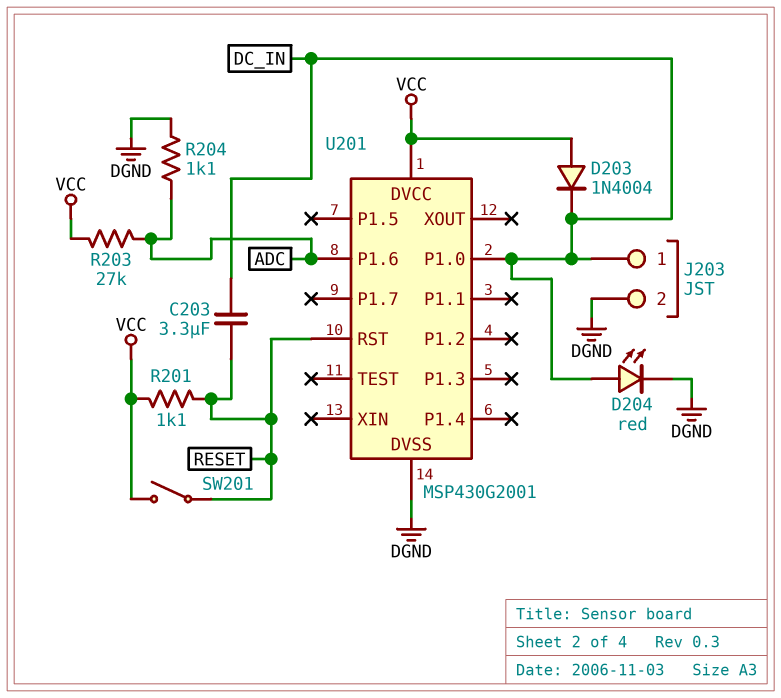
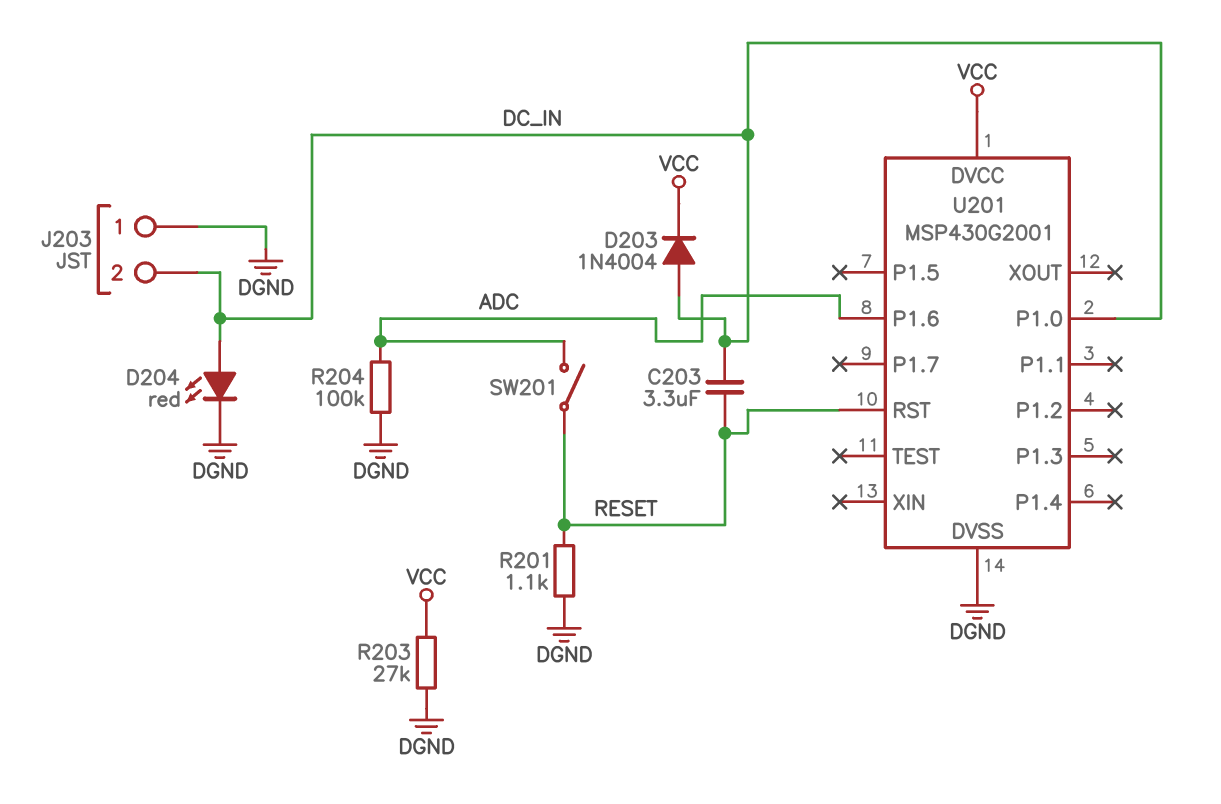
D203: diode 1N4004 (A VCC, K DC_IN) -> diode 1N4004 (A DC_IN, K VCC)
J203 pin 1: DC_IN -> DGND
J203 pin 2: DGND -> DC_IN
R201: 1.1k (RESET, VCC) -> 1.1k (DGND, RESET)
R203: 27k (ADC, VCC) -> 27k (DGND, VCC)
R204: 1.1k (ADC, DGND) -> 100k (ADC, DGND)
SW201: switch (RESET, VCC) -> switch (ADC, RESET)

